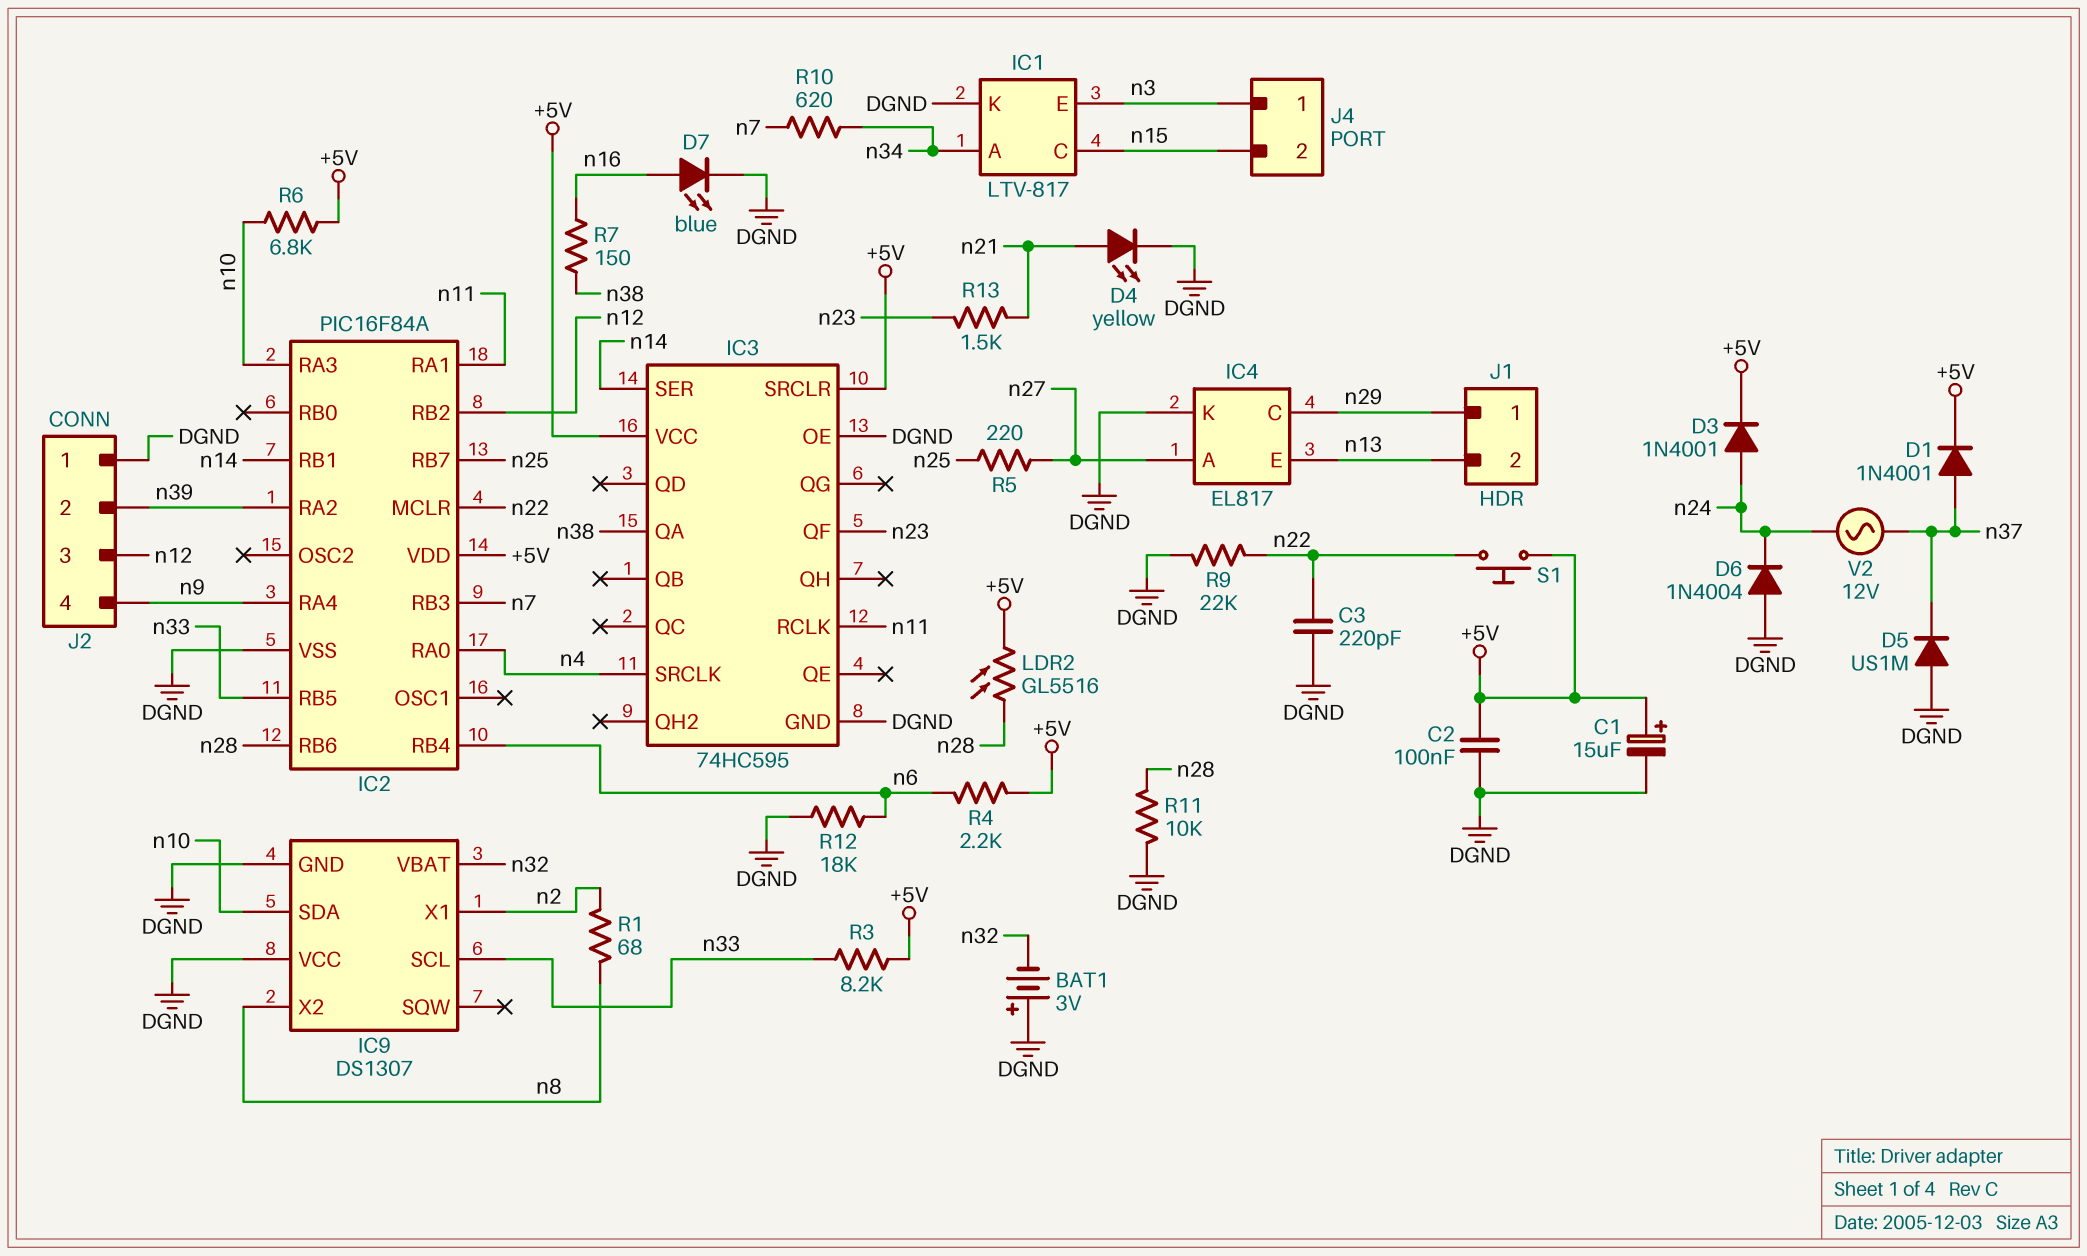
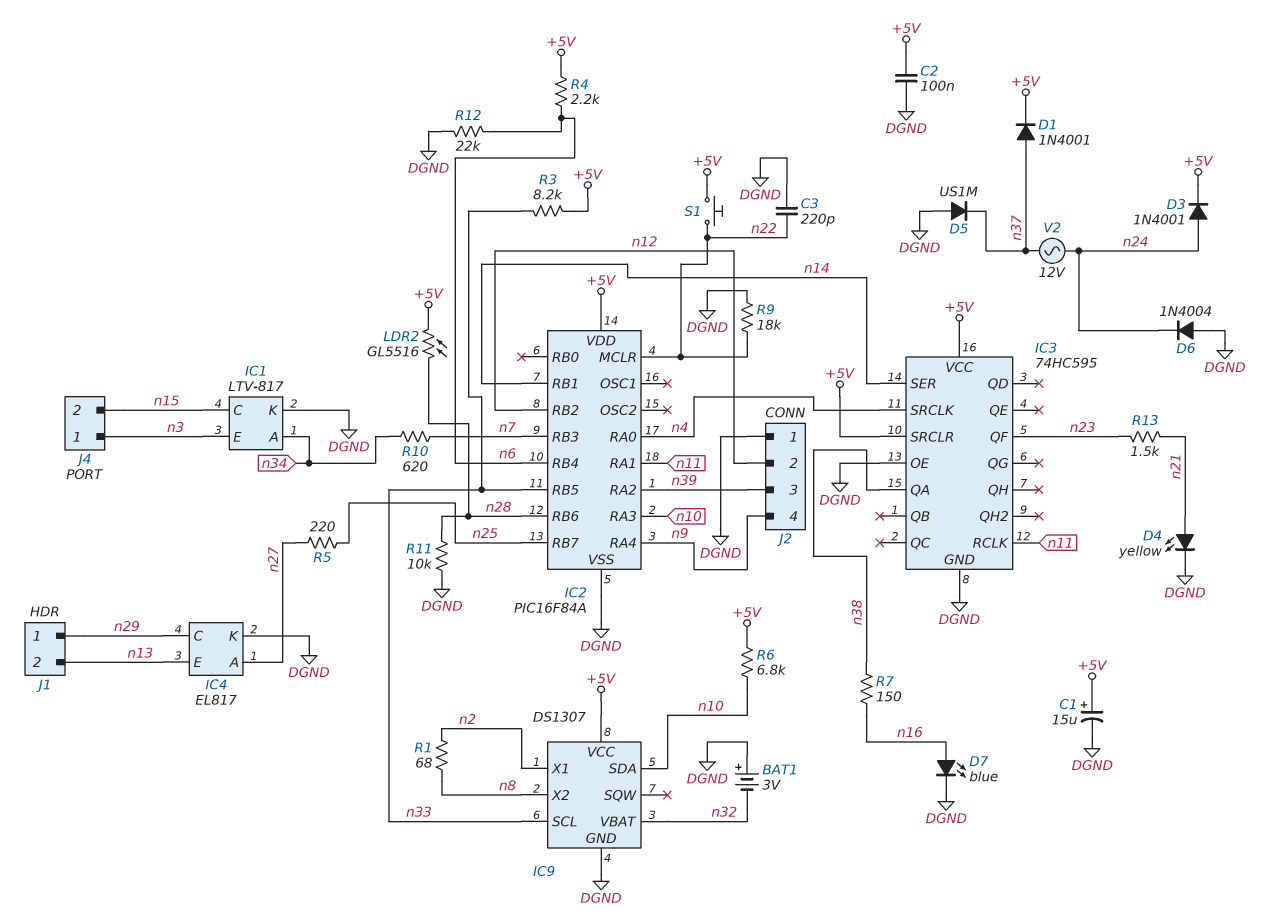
IC9 pin VCC: DGND -> +5V
J2 pin 2: n39 -> n12
J2 pin 3: n12 -> n39
R9: 22k (DGND, n22) -> 18k (DGND, n22)
R12: 18k (DGND, n6) -> 22k (DGND, n6)

